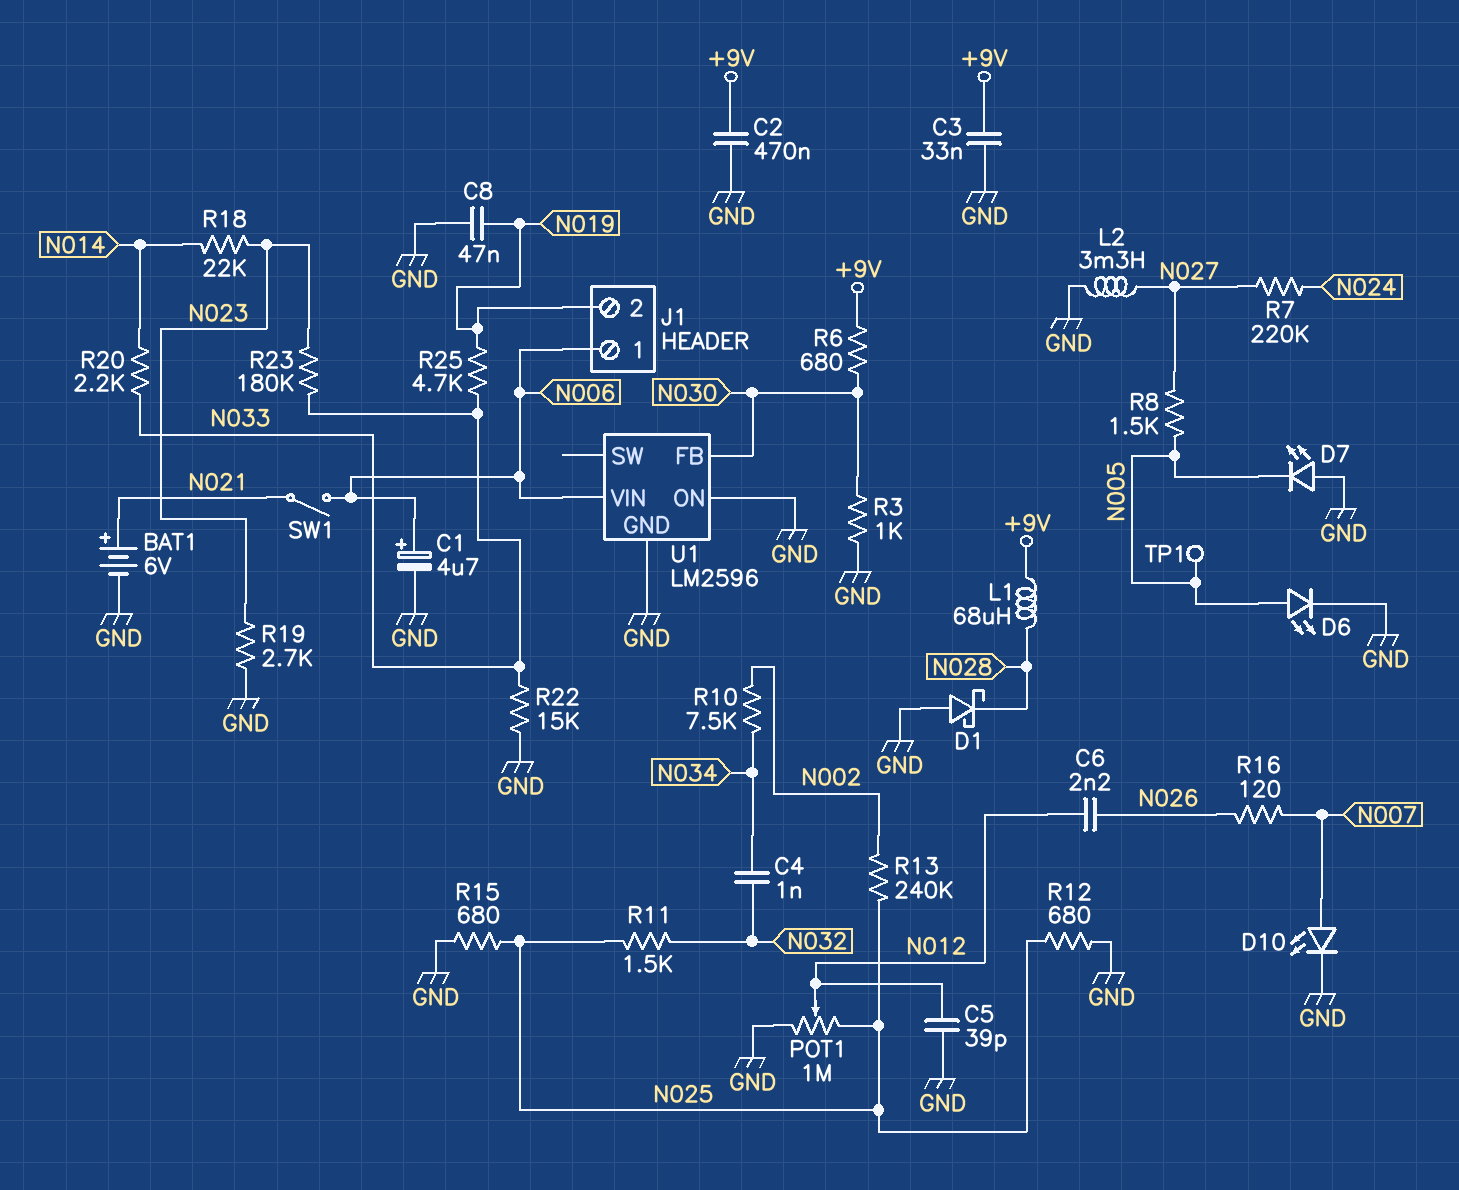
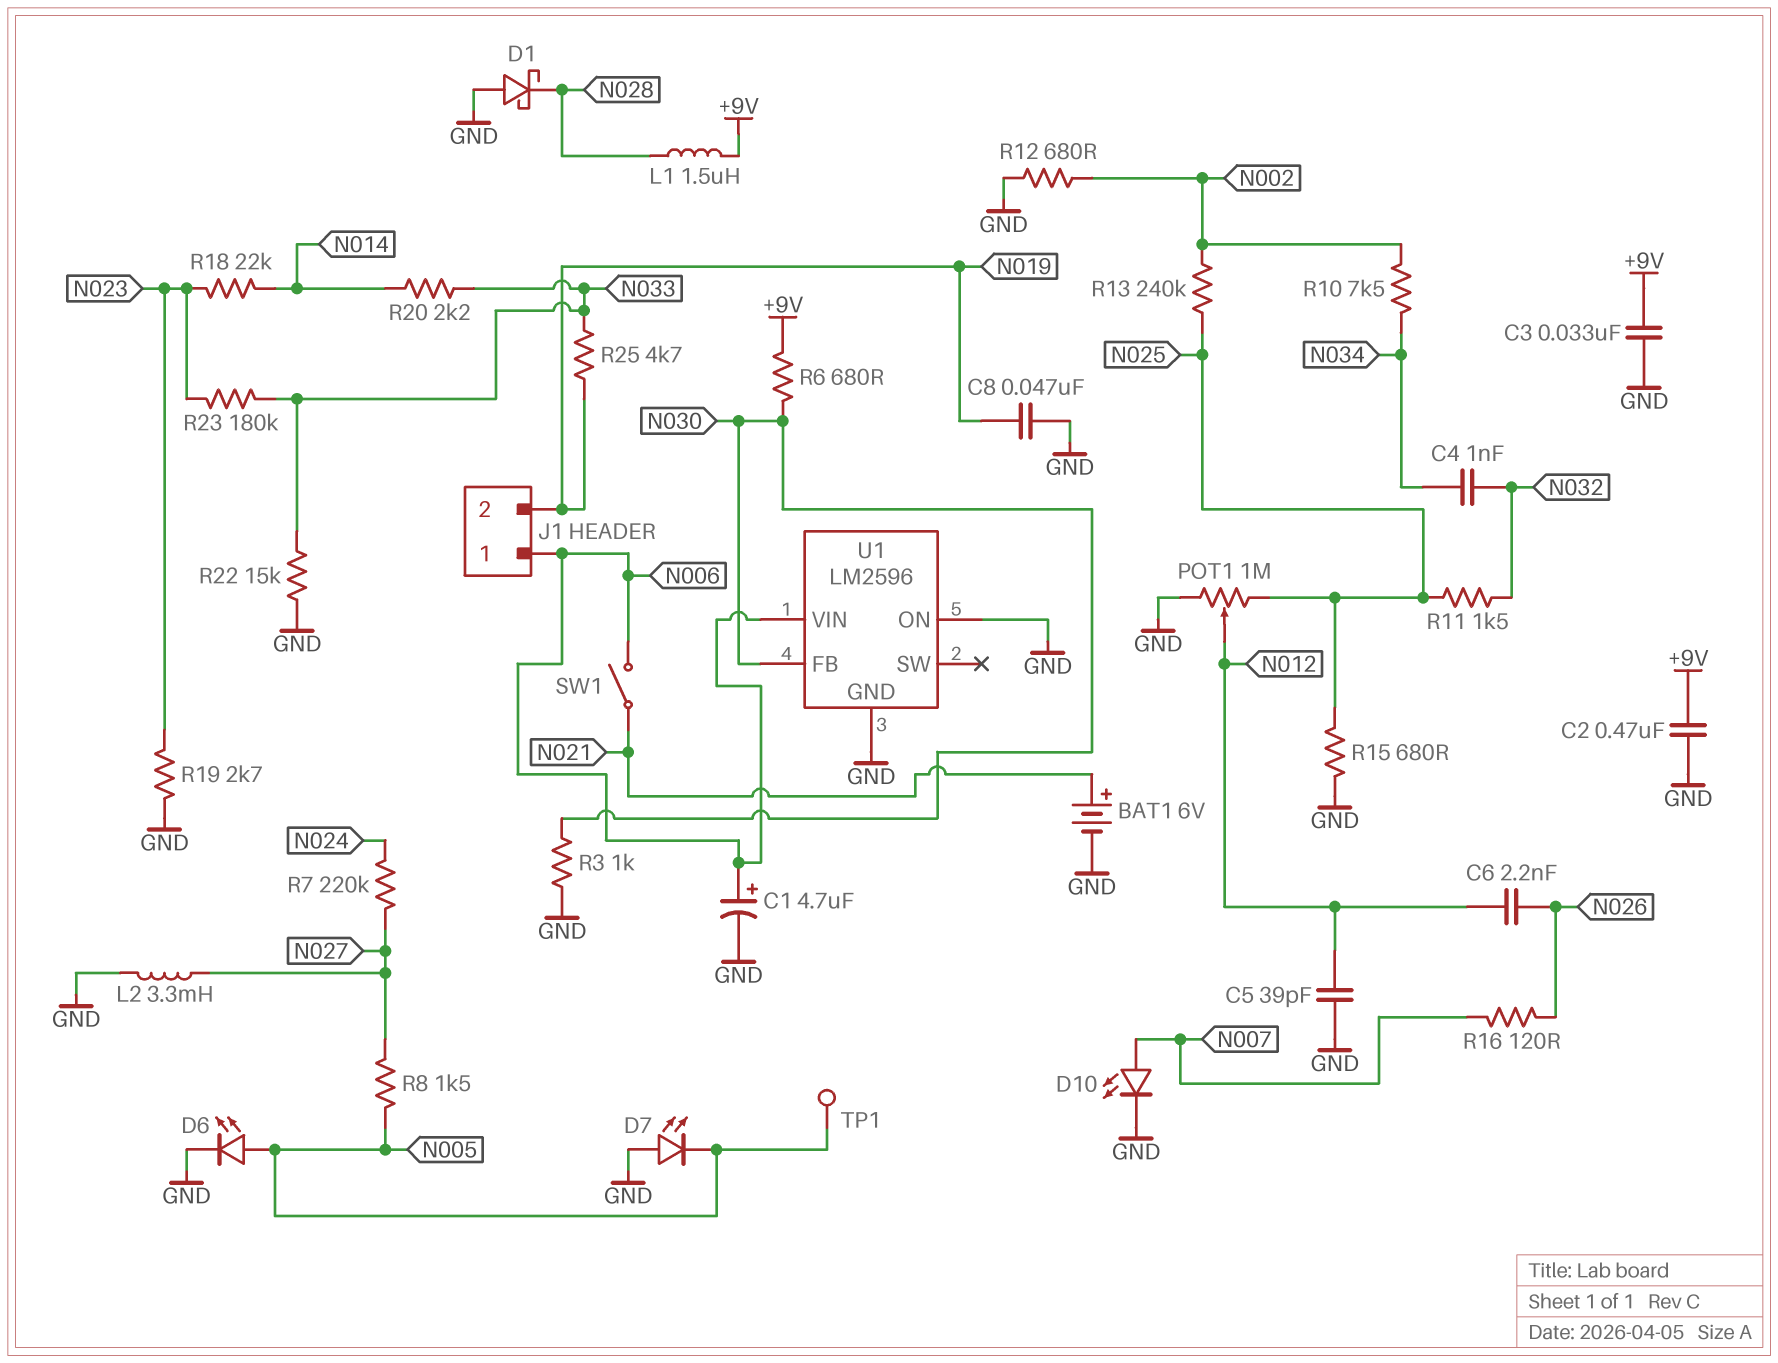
L1: 68uH (+9V, N028) -> 1.5uH (+9V, N028)
R12: 680 (GND, N025) -> 680 (GND, N002)

